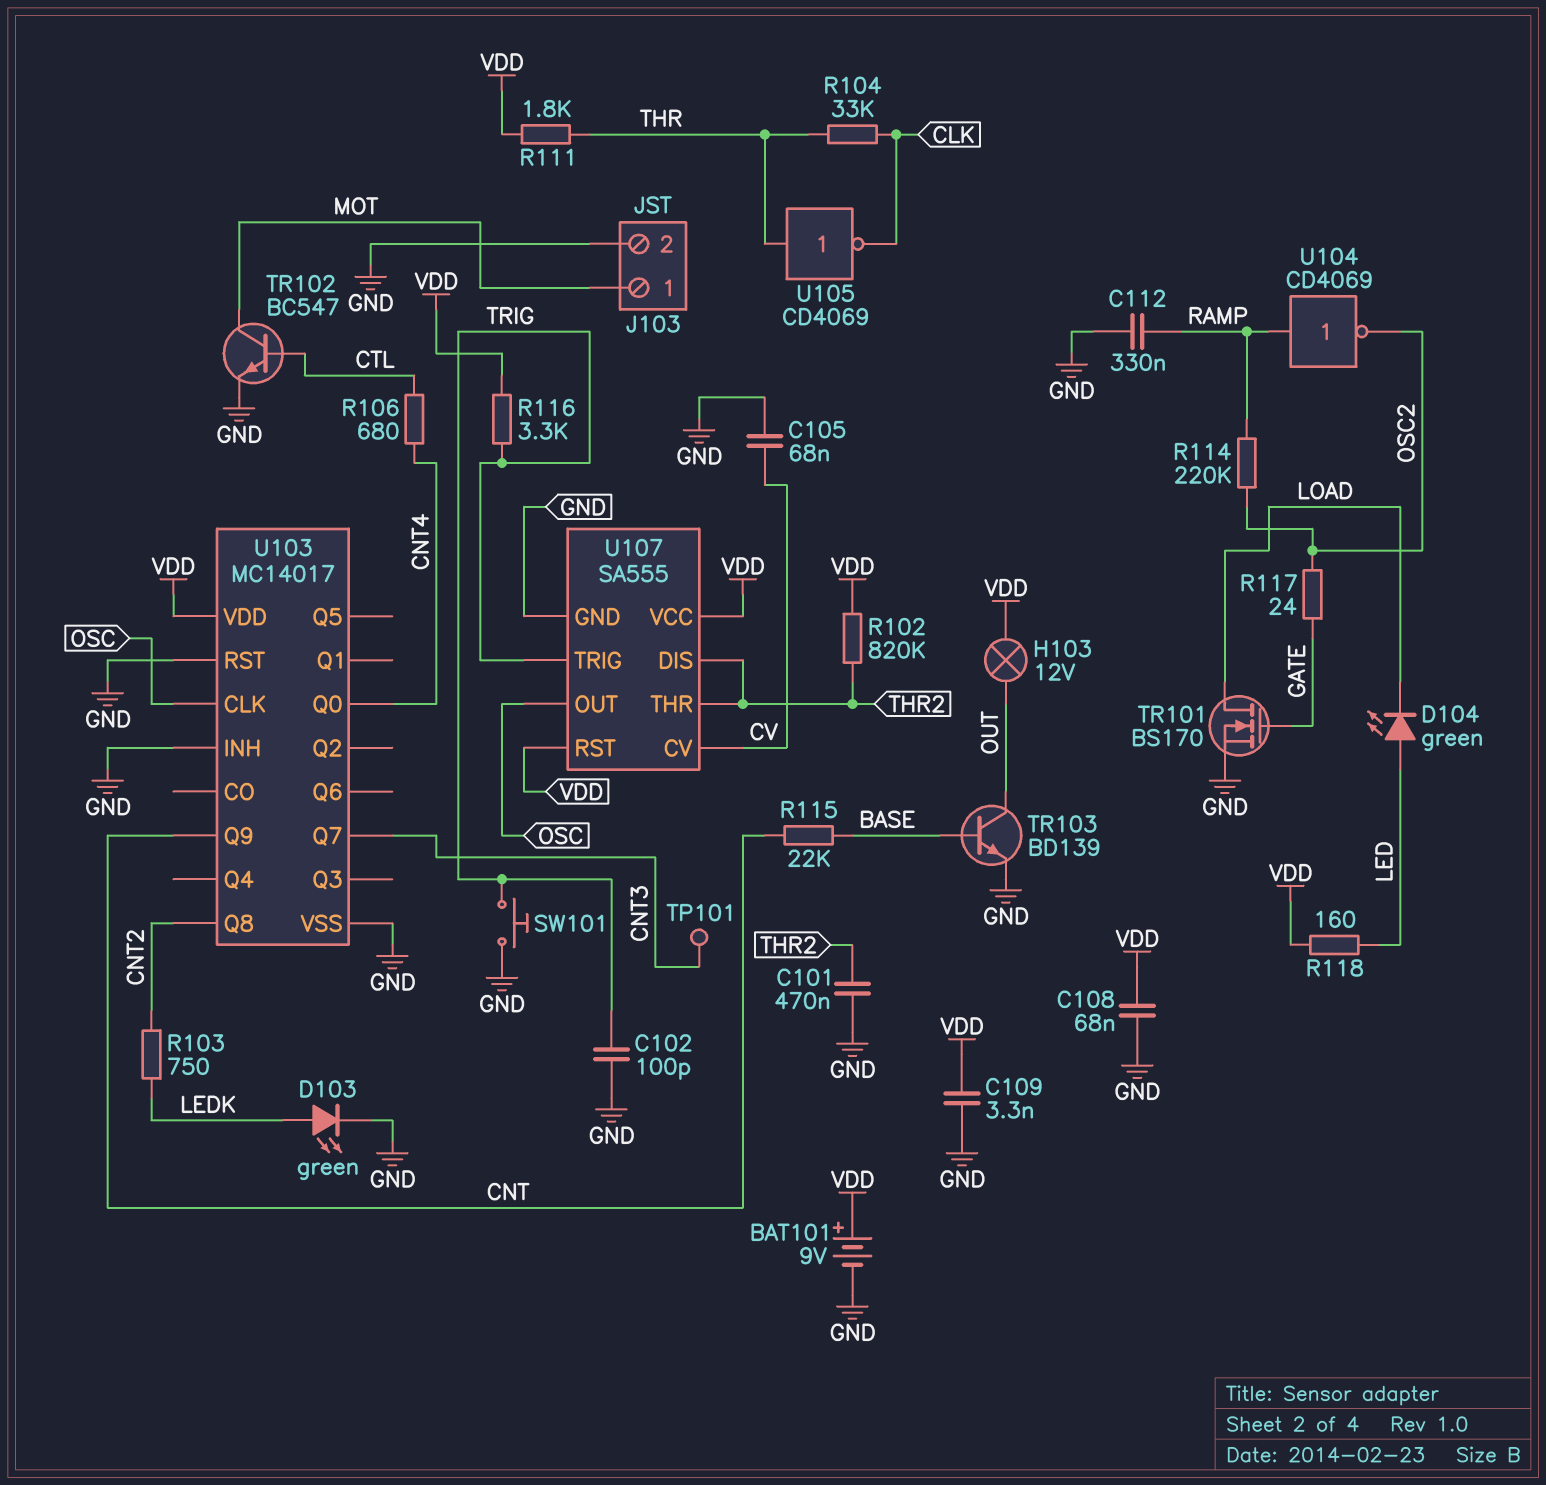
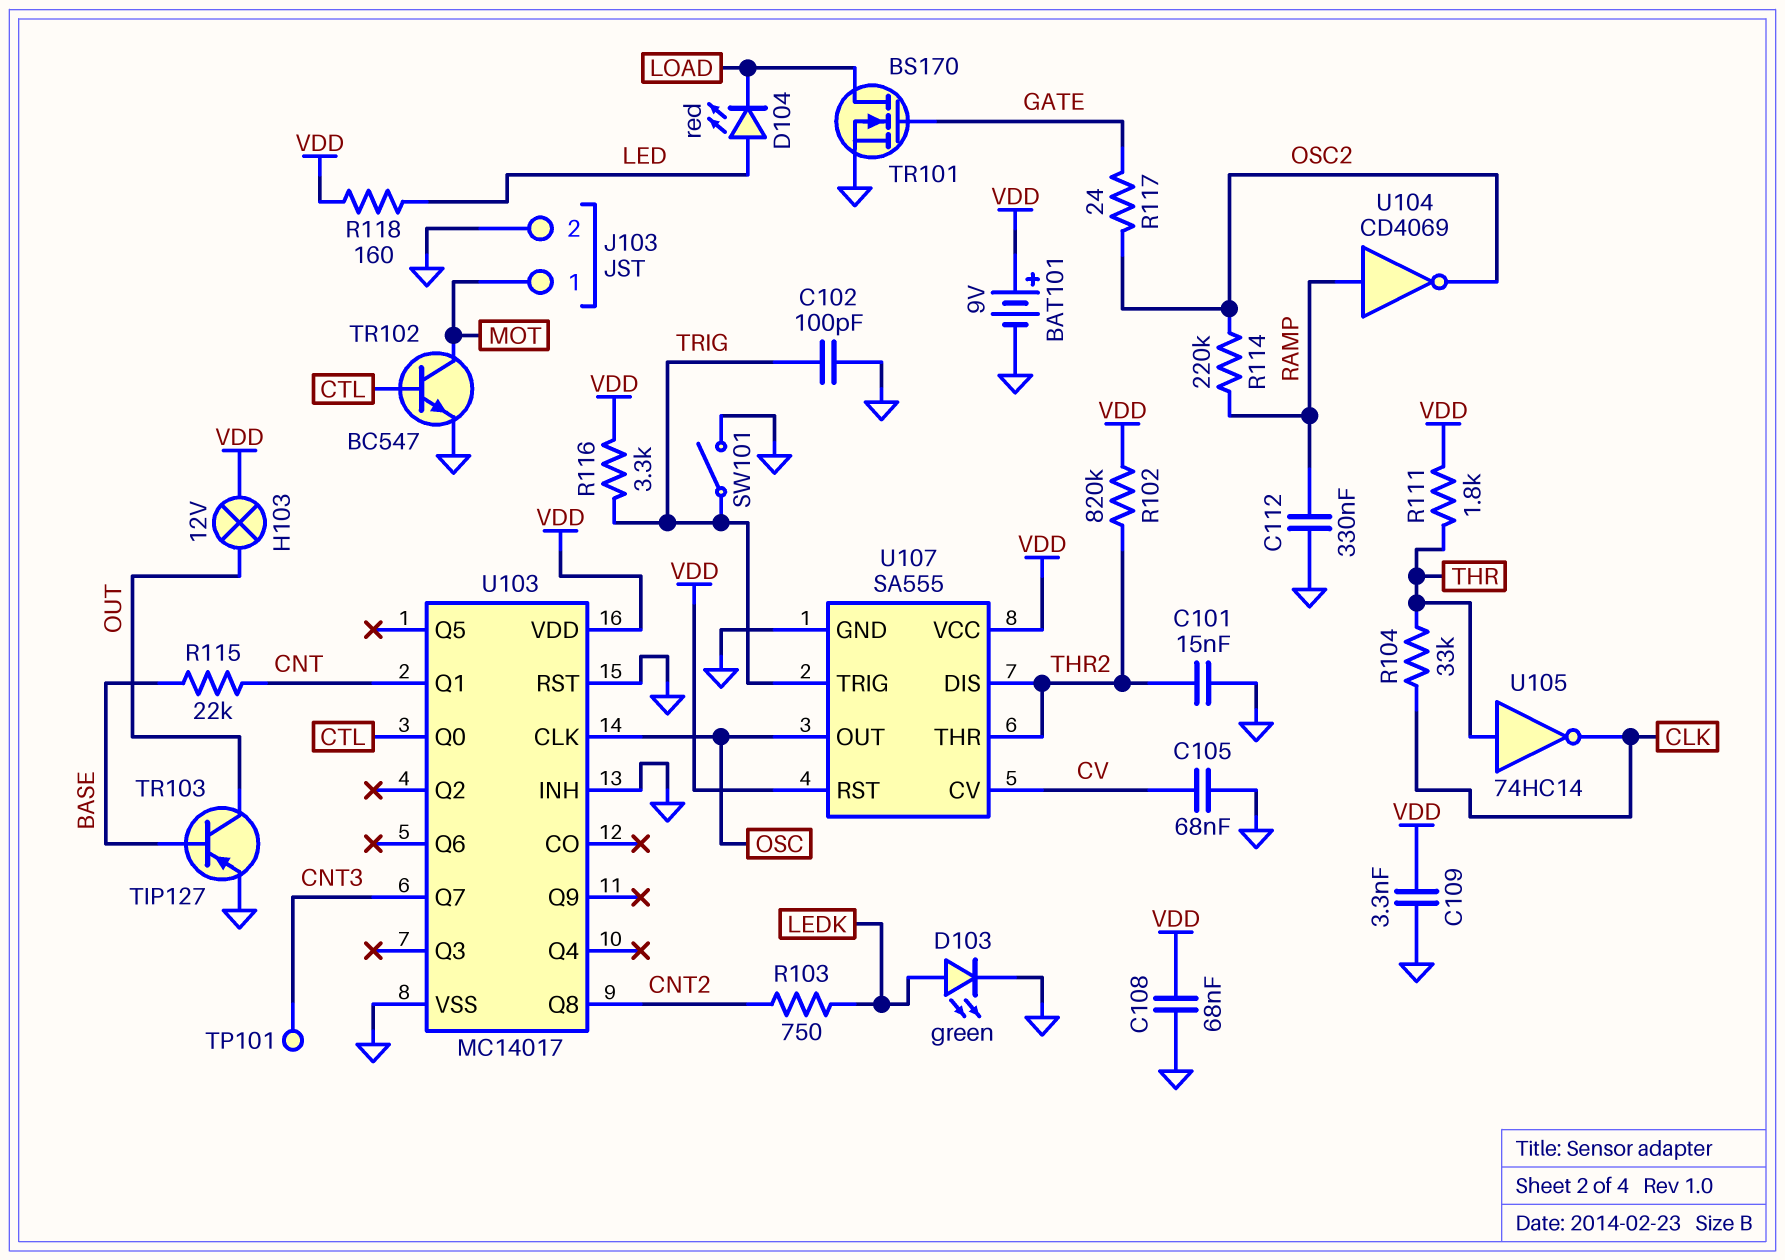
C101: 470nF (GND, THR2) -> 15nF (GND, THR2)
D104: LED green (A LED, K LOAD) -> LED red (A LED, K LOAD)
R106: 680 (CNT4, CTL) -> none
SW101: button (GND, TRIG) -> switch (GND, TRIG)
TR103: NPN BD139 (B BASE, C OUT, E GND) -> PNP TIP127 (B BASE, C OUT, E GND)
U103 pin Q0: CNT4 -> CTL
U103 pin Q1: none -> CNT
U103 pin Q9: CNT -> none
U105: NOT CD4069 (in THR, out CLK) -> NOT 74HC14 (in THR, out CLK)

